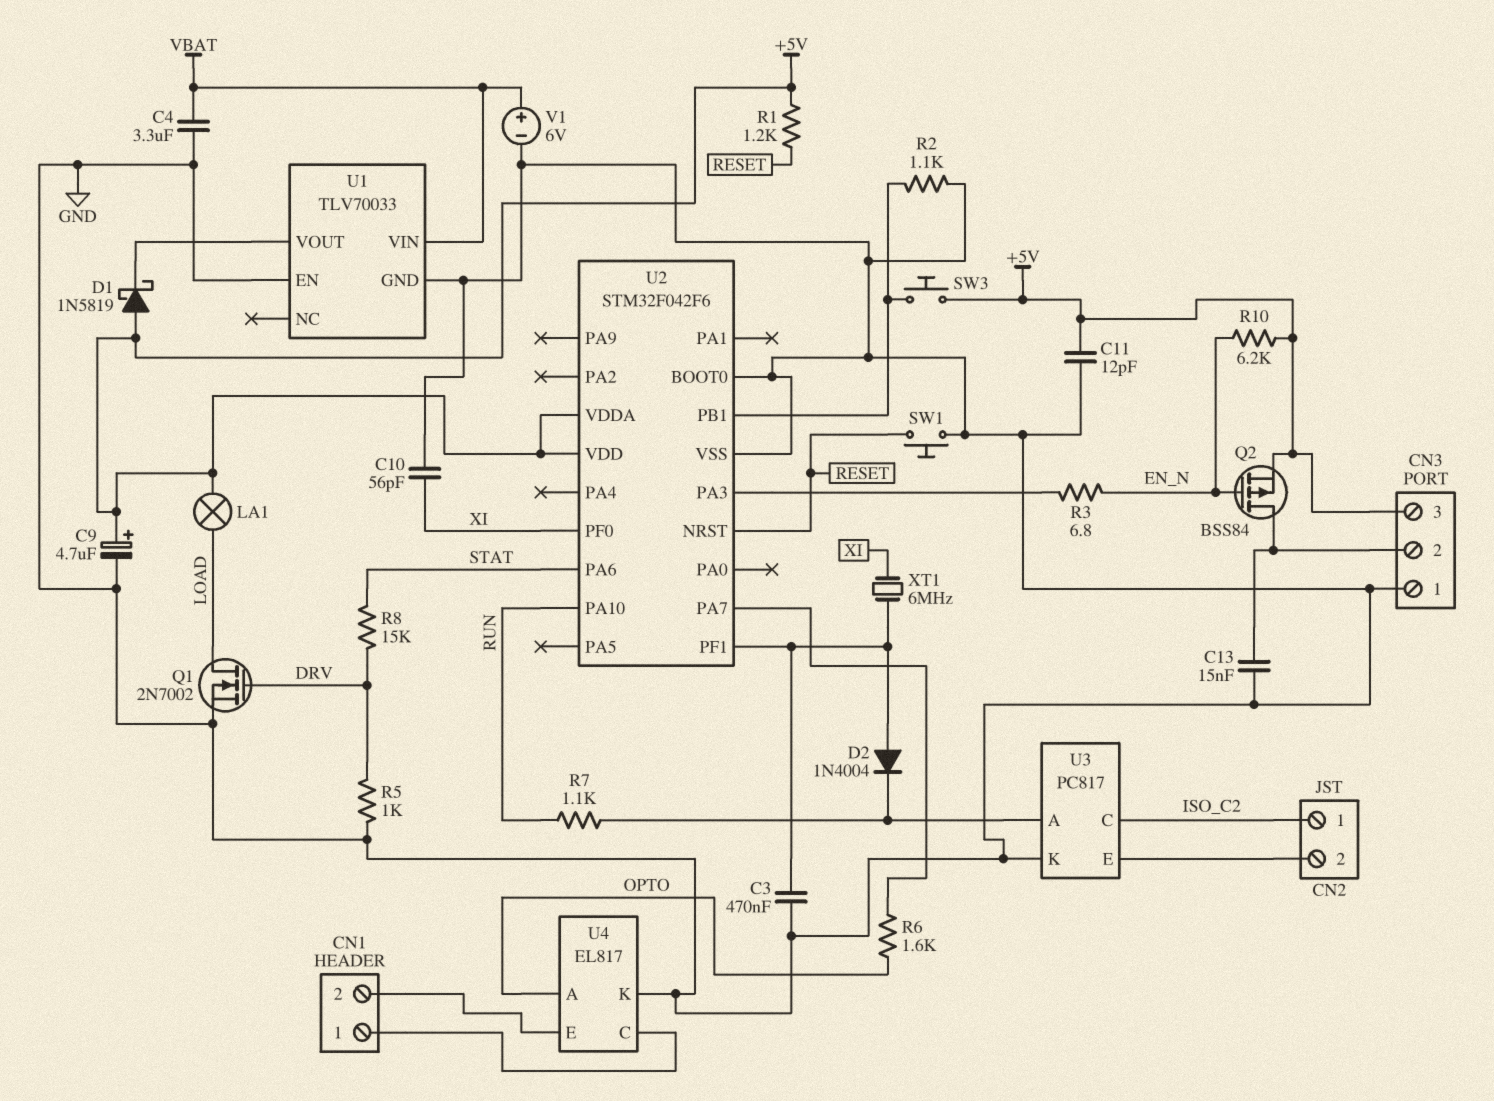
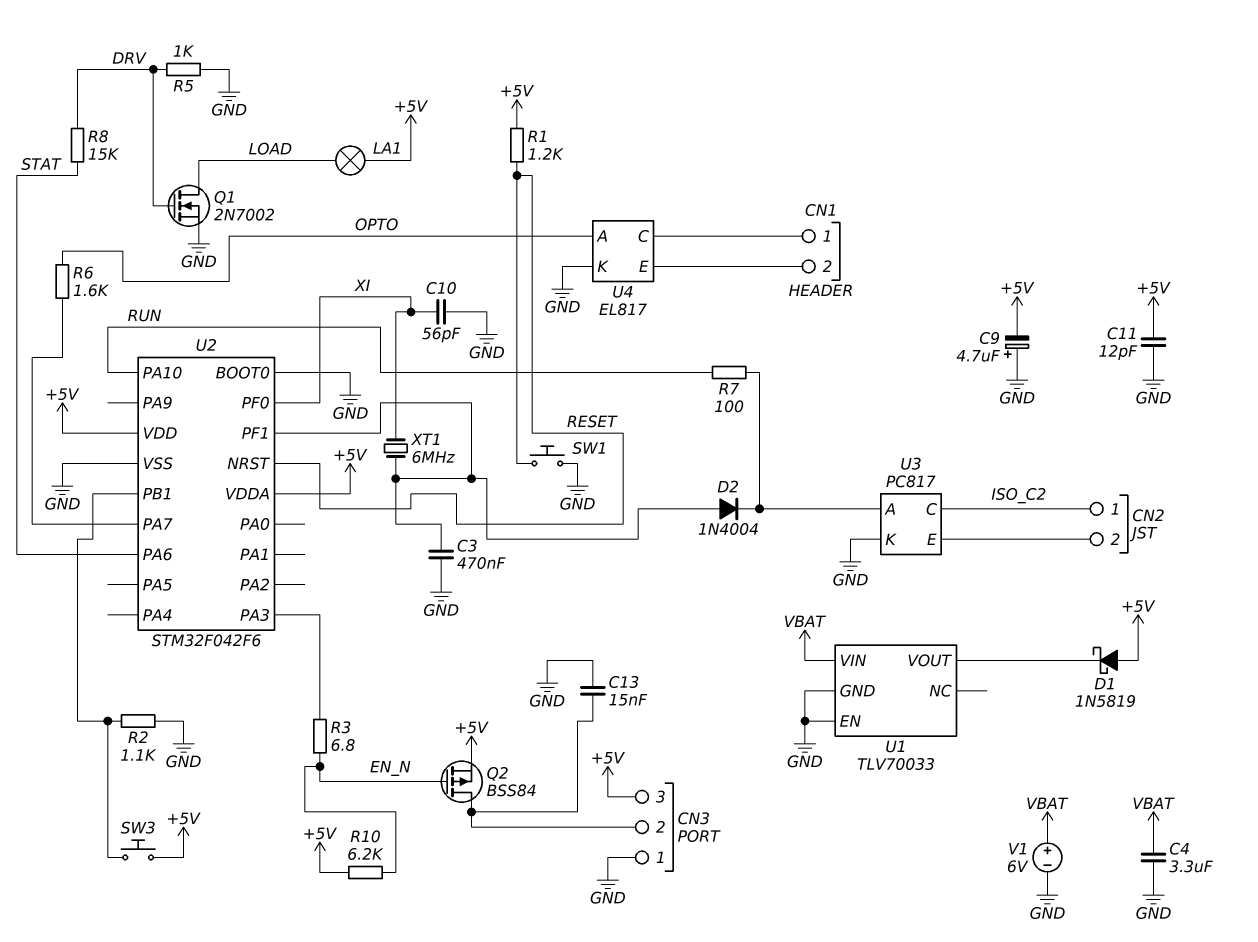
C9: 4.7uF (plus +5V, minus GND) -> 4.7uF (plus GND, minus +5V)
R7: 1.1k (RUN, U3/A) -> 100 (RUN, U3/A)

